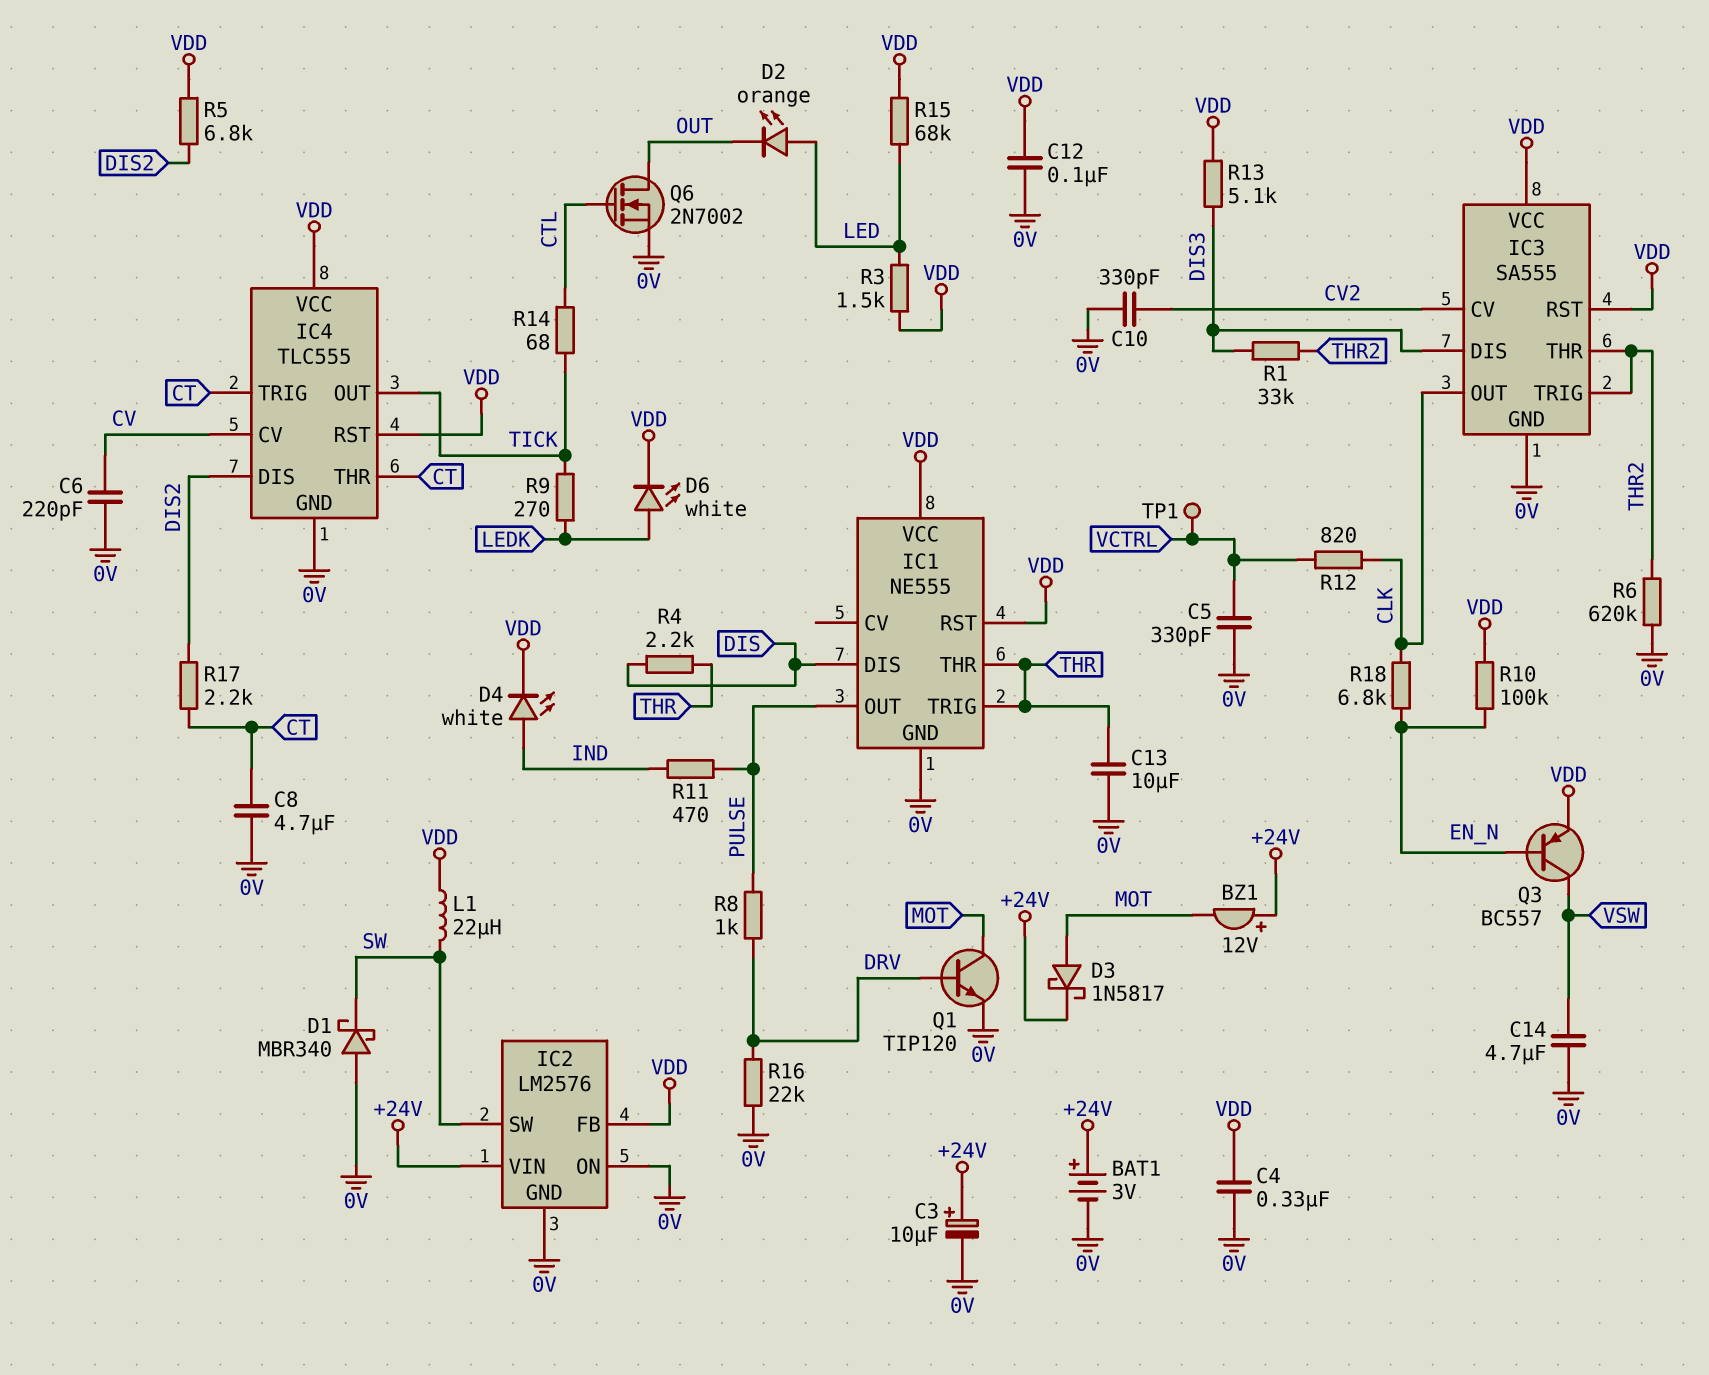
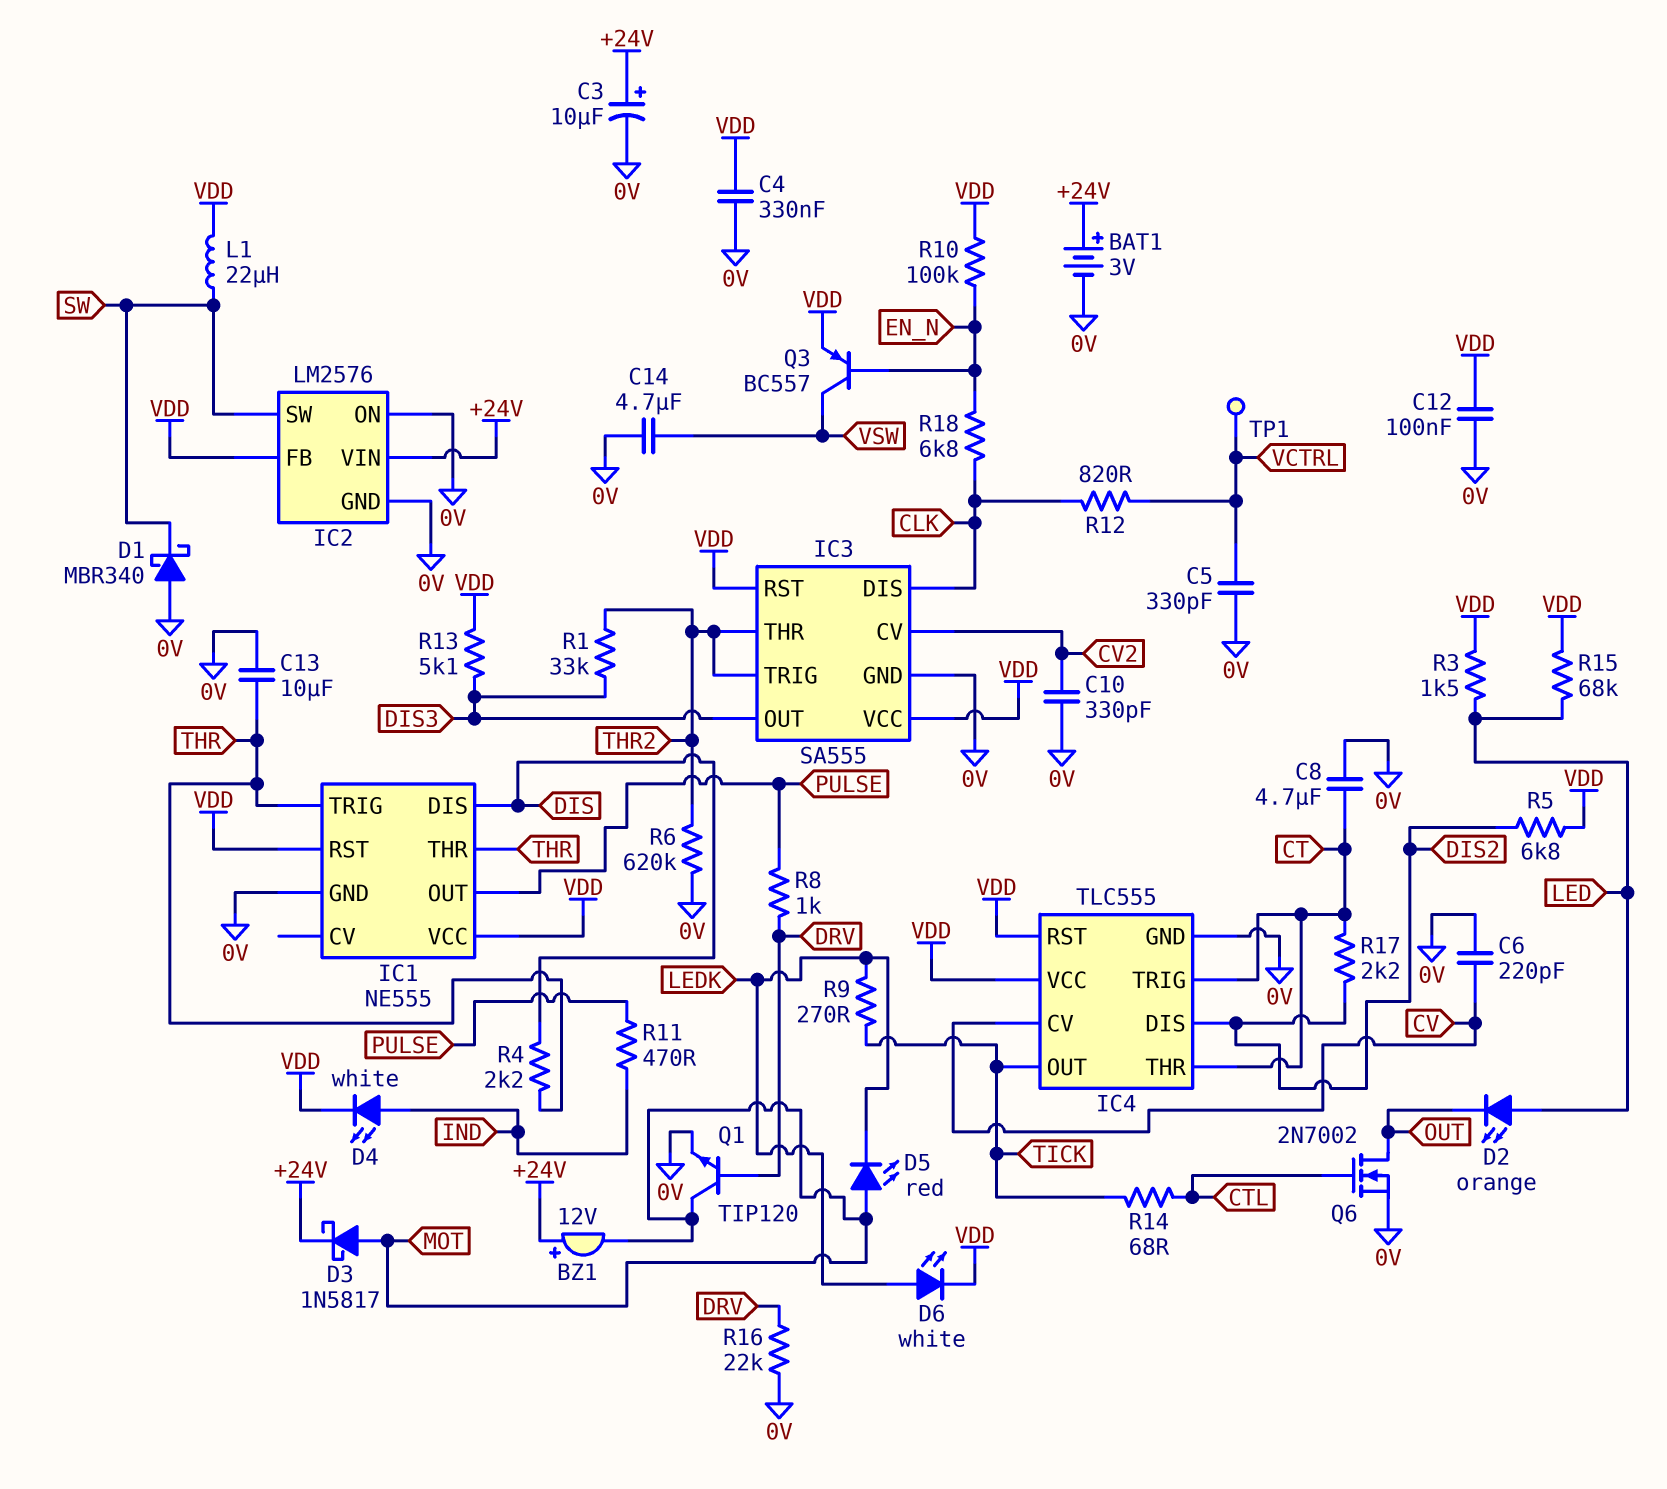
D5: none -> LED red (A MOT, K LEDK)
IC3 pin DIS: DIS3 -> CLK
IC3 pin OUT: CLK -> DIS3

